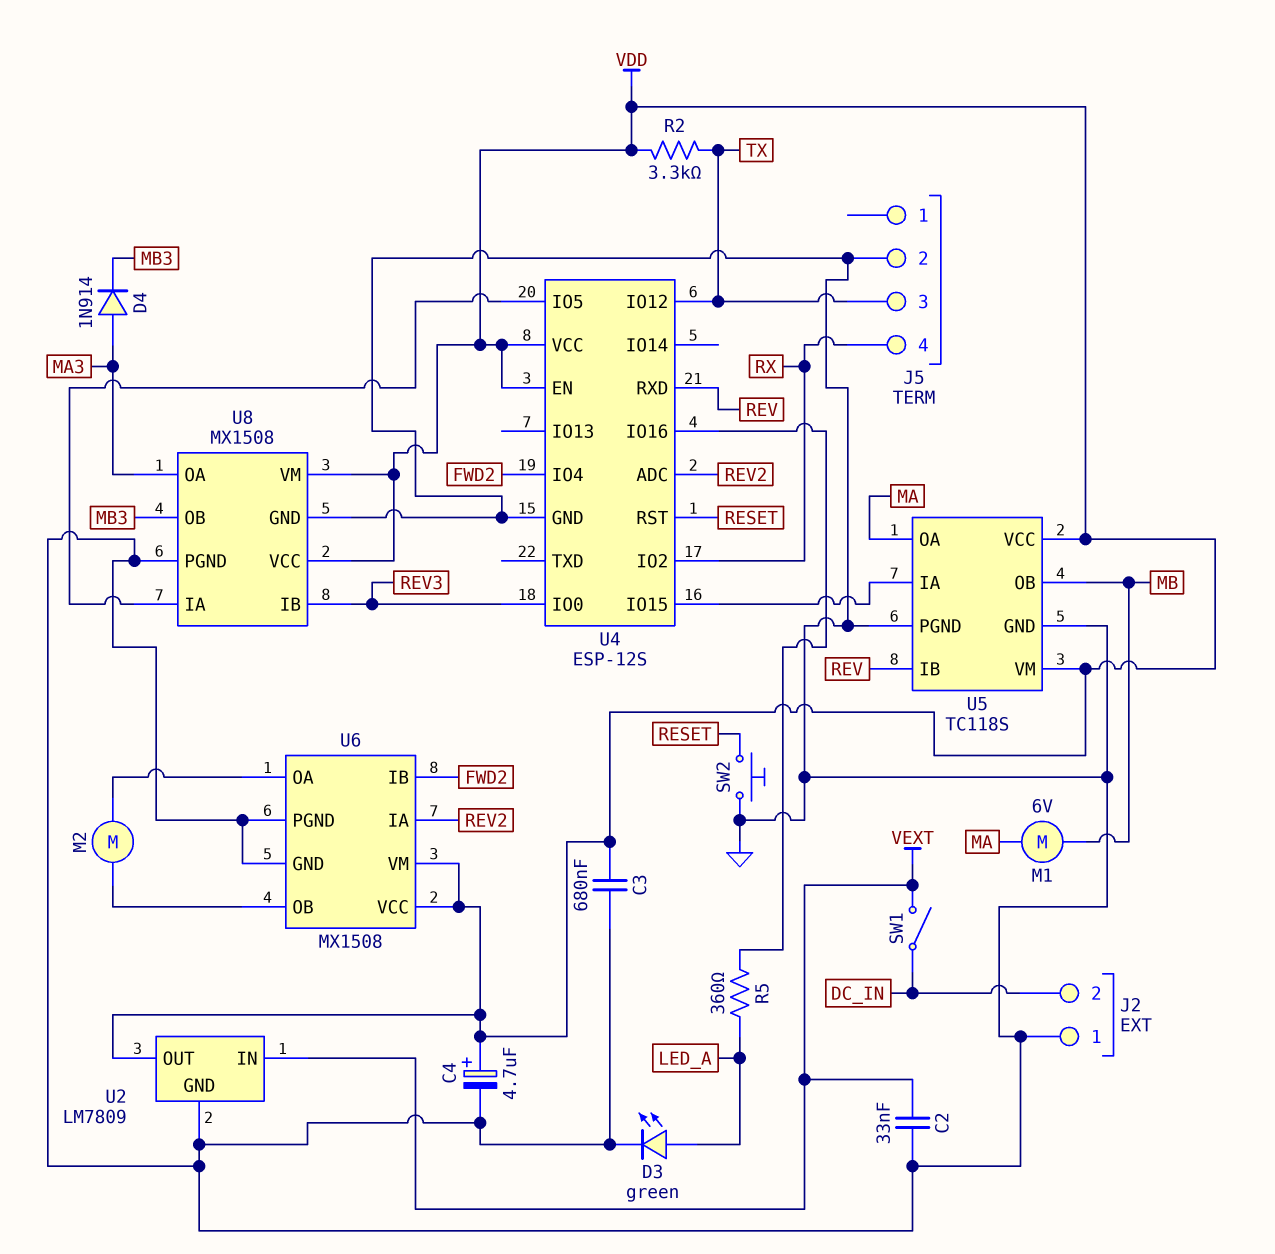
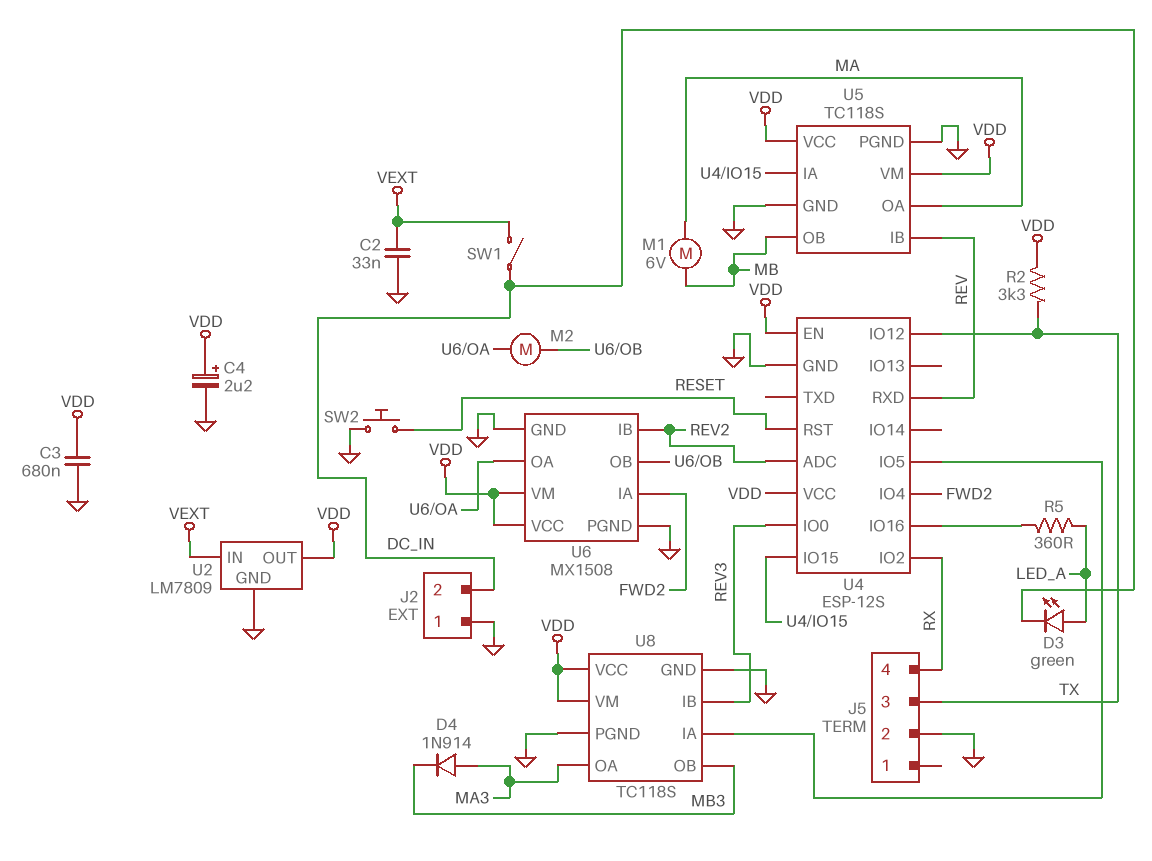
C4: 4.7uF (plus VDD, minus GND) -> 2.2uF (plus VDD, minus GND)
D3: LED green (A LED_A, K GND) -> LED green (A LED_A, K DC_IN)
U6 pin IA: REV2 -> FWD2
U6 pin IB: FWD2 -> REV2
U8: MX1508 -> TC118S

